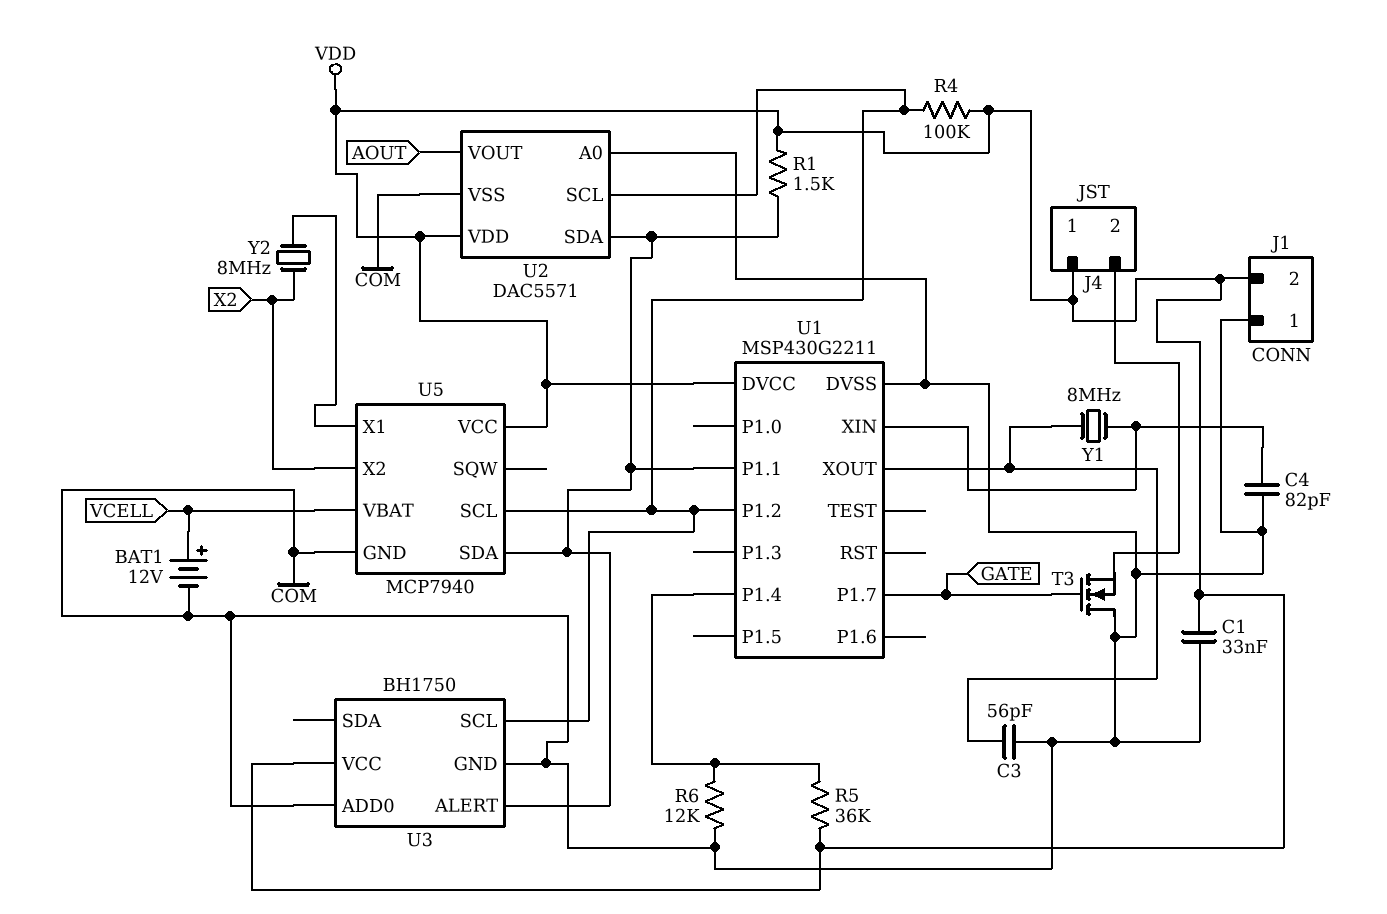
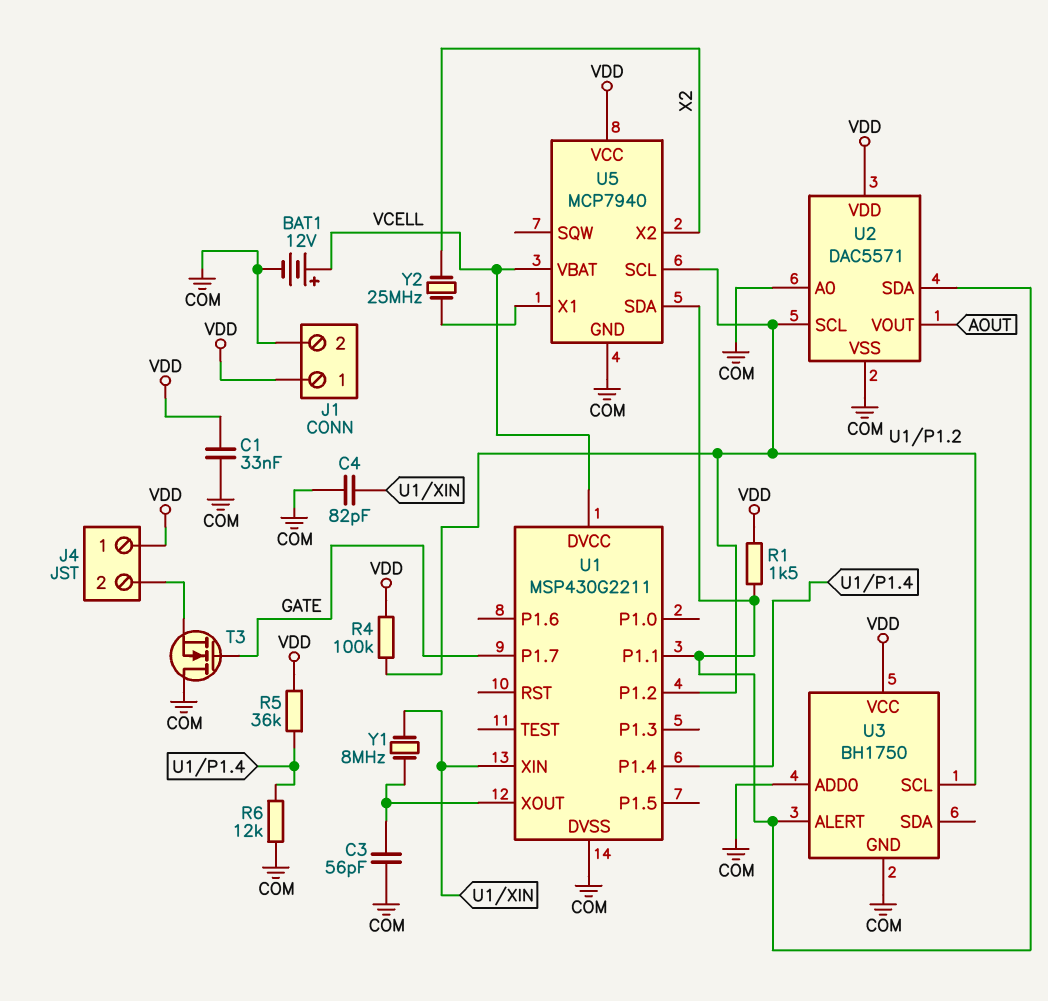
J1 pin 1: COM -> VDD
J1 pin 2: VDD -> COM
U1 pin DVCC: VDD -> VCELL
Y2: 8MHz (U5/X1, X2) -> 25MHz (U5/X1, X2)

